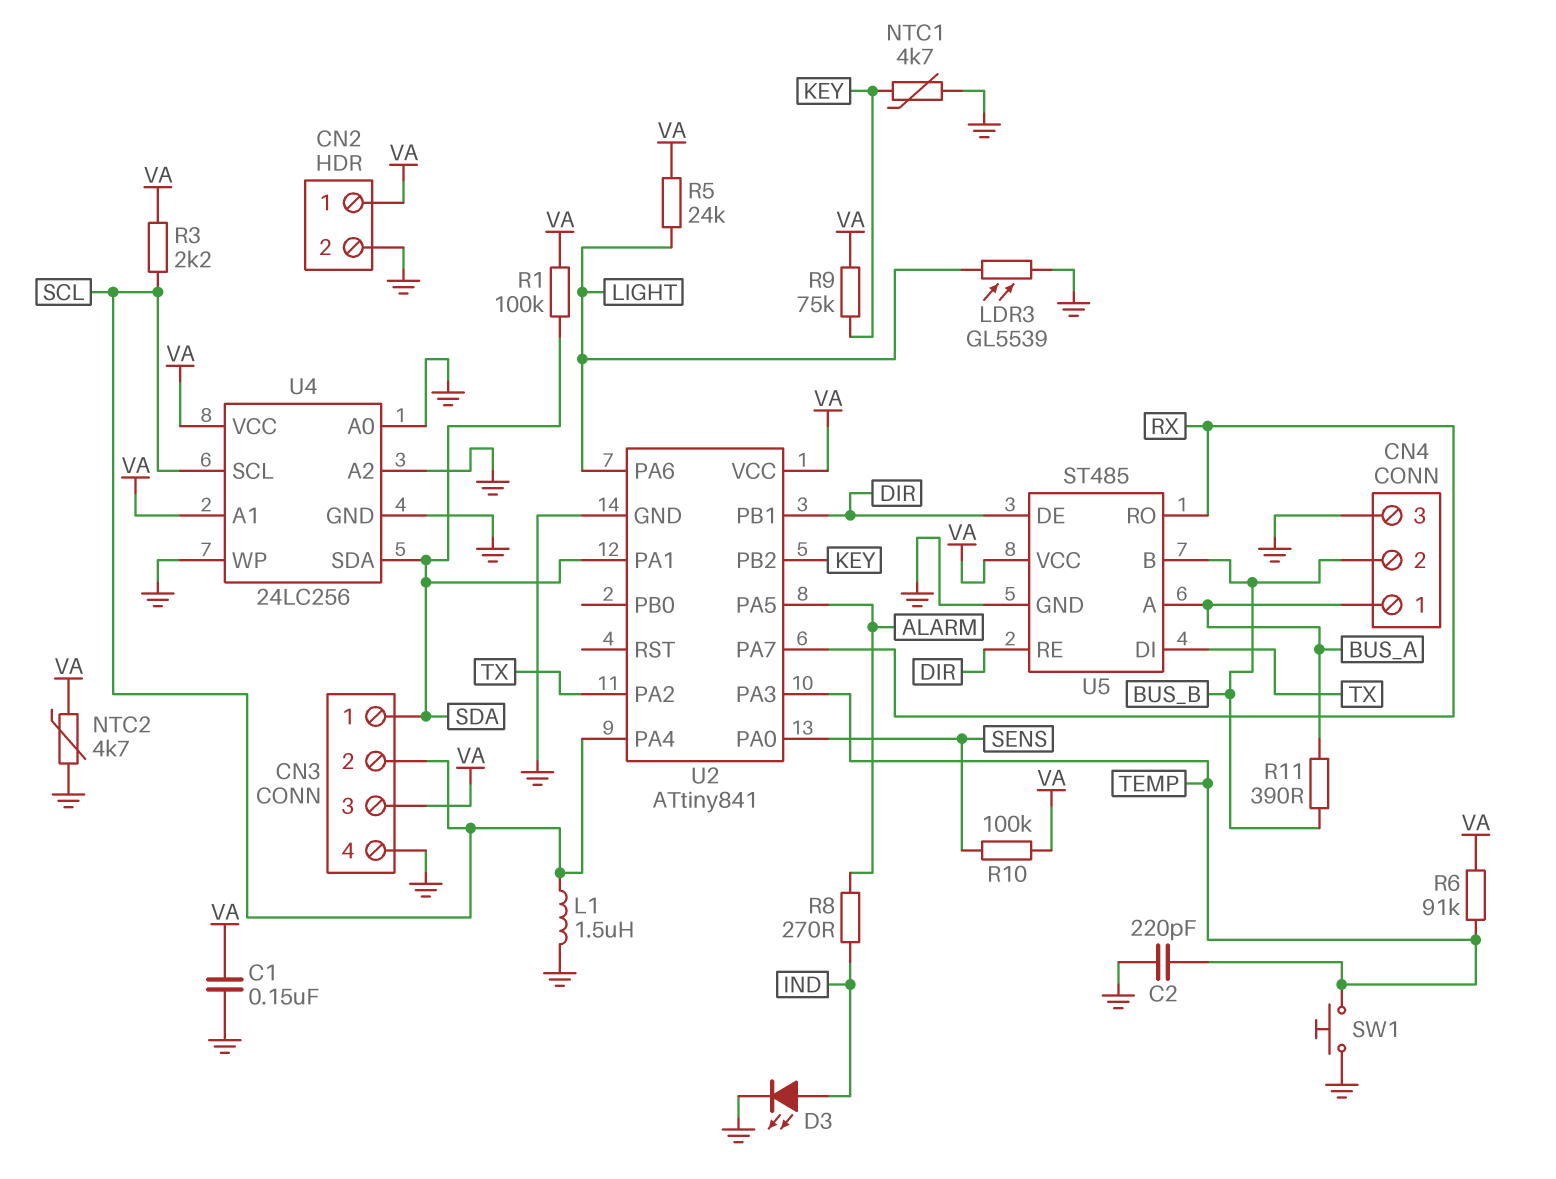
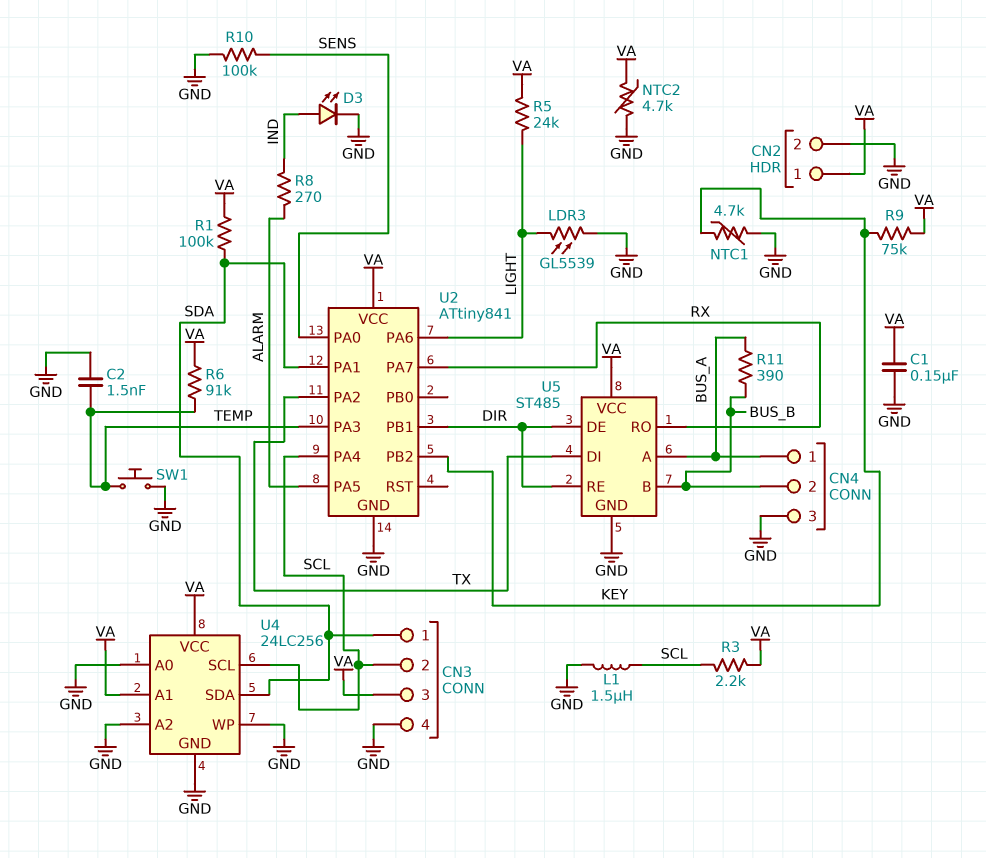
C2: 220pF (GND, TEMP) -> 1.5nF (GND, TEMP)
R10: 100k (SENS, VA) -> 100k (GND, SENS)

